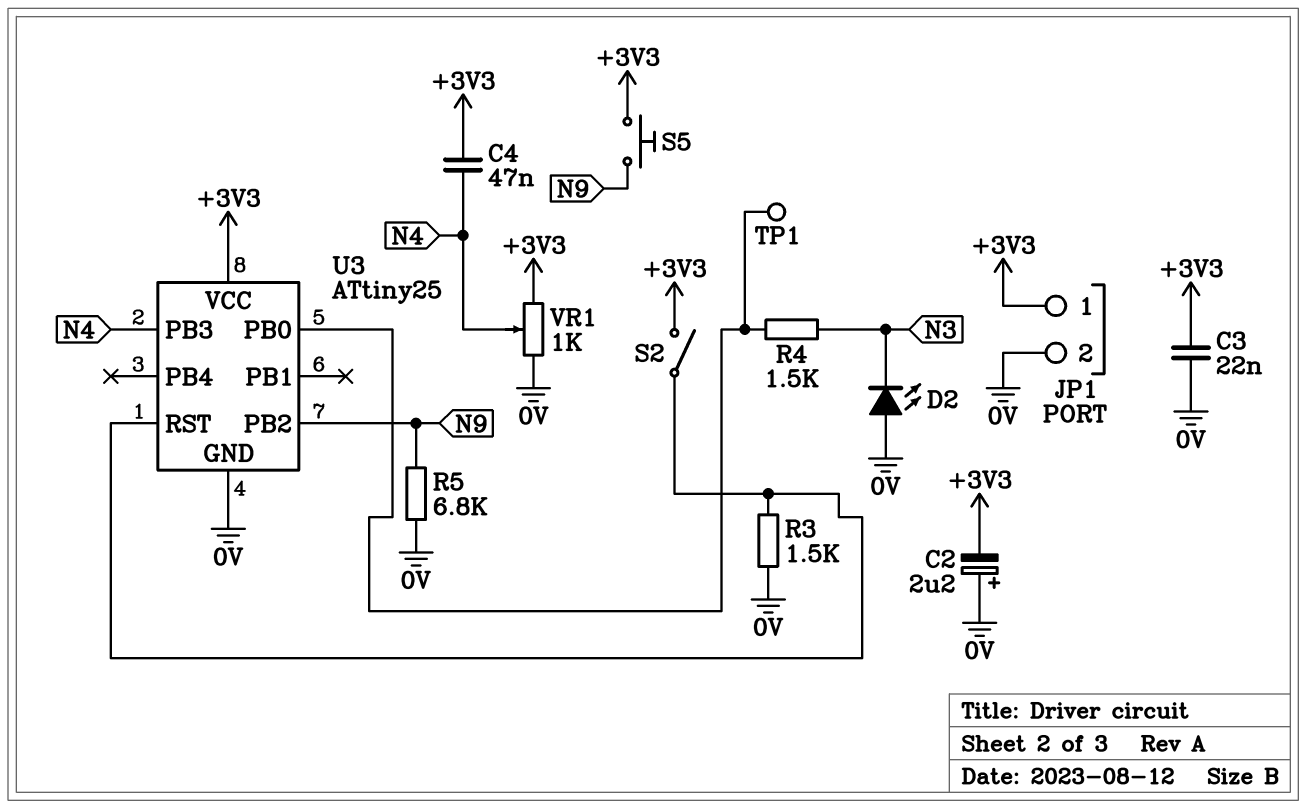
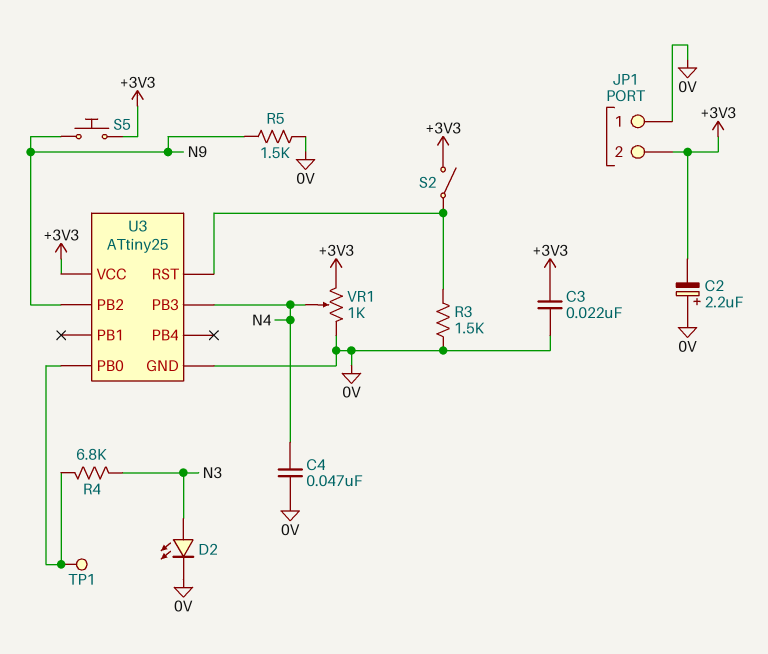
C4: 47nF (+3V3, N4) -> 47nF (0V, N4)
D2: LED (A 0V, K N3) -> LED (A N3, K 0V)
JP1 pin 1: +3V3 -> 0V
JP1 pin 2: 0V -> +3V3
R4: 1.5k (N3, U3/PB0) -> 6.8k (N3, U3/PB0)
R5: 6.8k (0V, N9) -> 1.5k (0V, N9)

